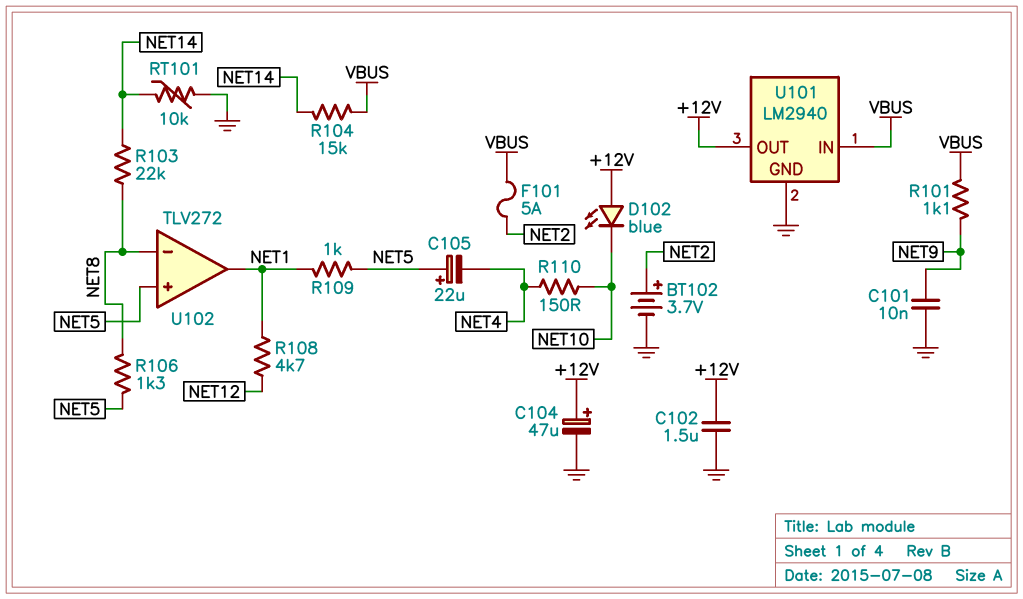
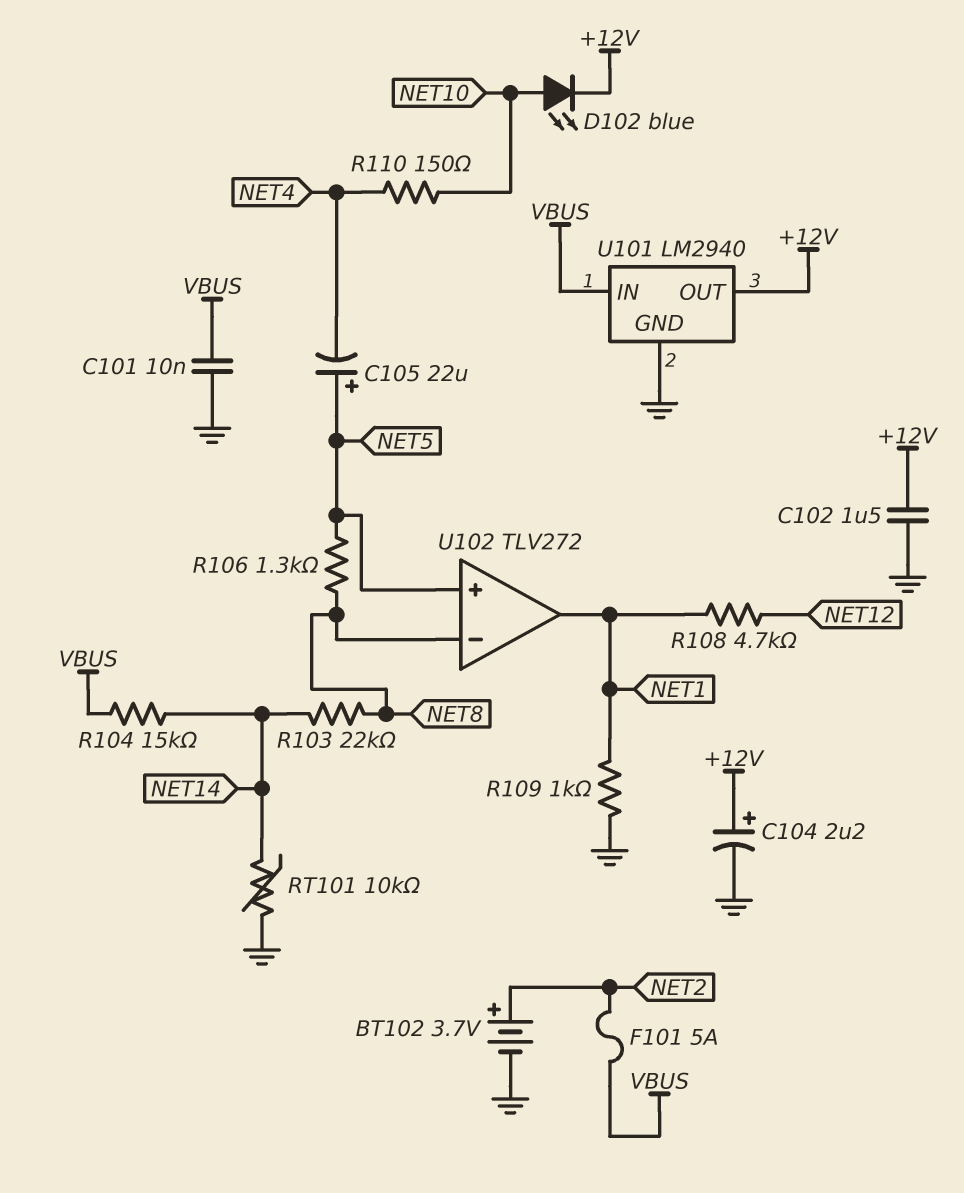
C101: 10nF (GND, NET9) -> 10nF (GND, VBUS)
C104: 47uF (plus +12V, minus GND) -> 2.2uF (plus +12V, minus GND)
D102: LED blue (A +12V, K NET10) -> LED blue (A NET10, K +12V)
R101: 1.1k (NET9, VBUS) -> none
R109: 1k (NET1, NET5) -> 1k (GND, NET1)

